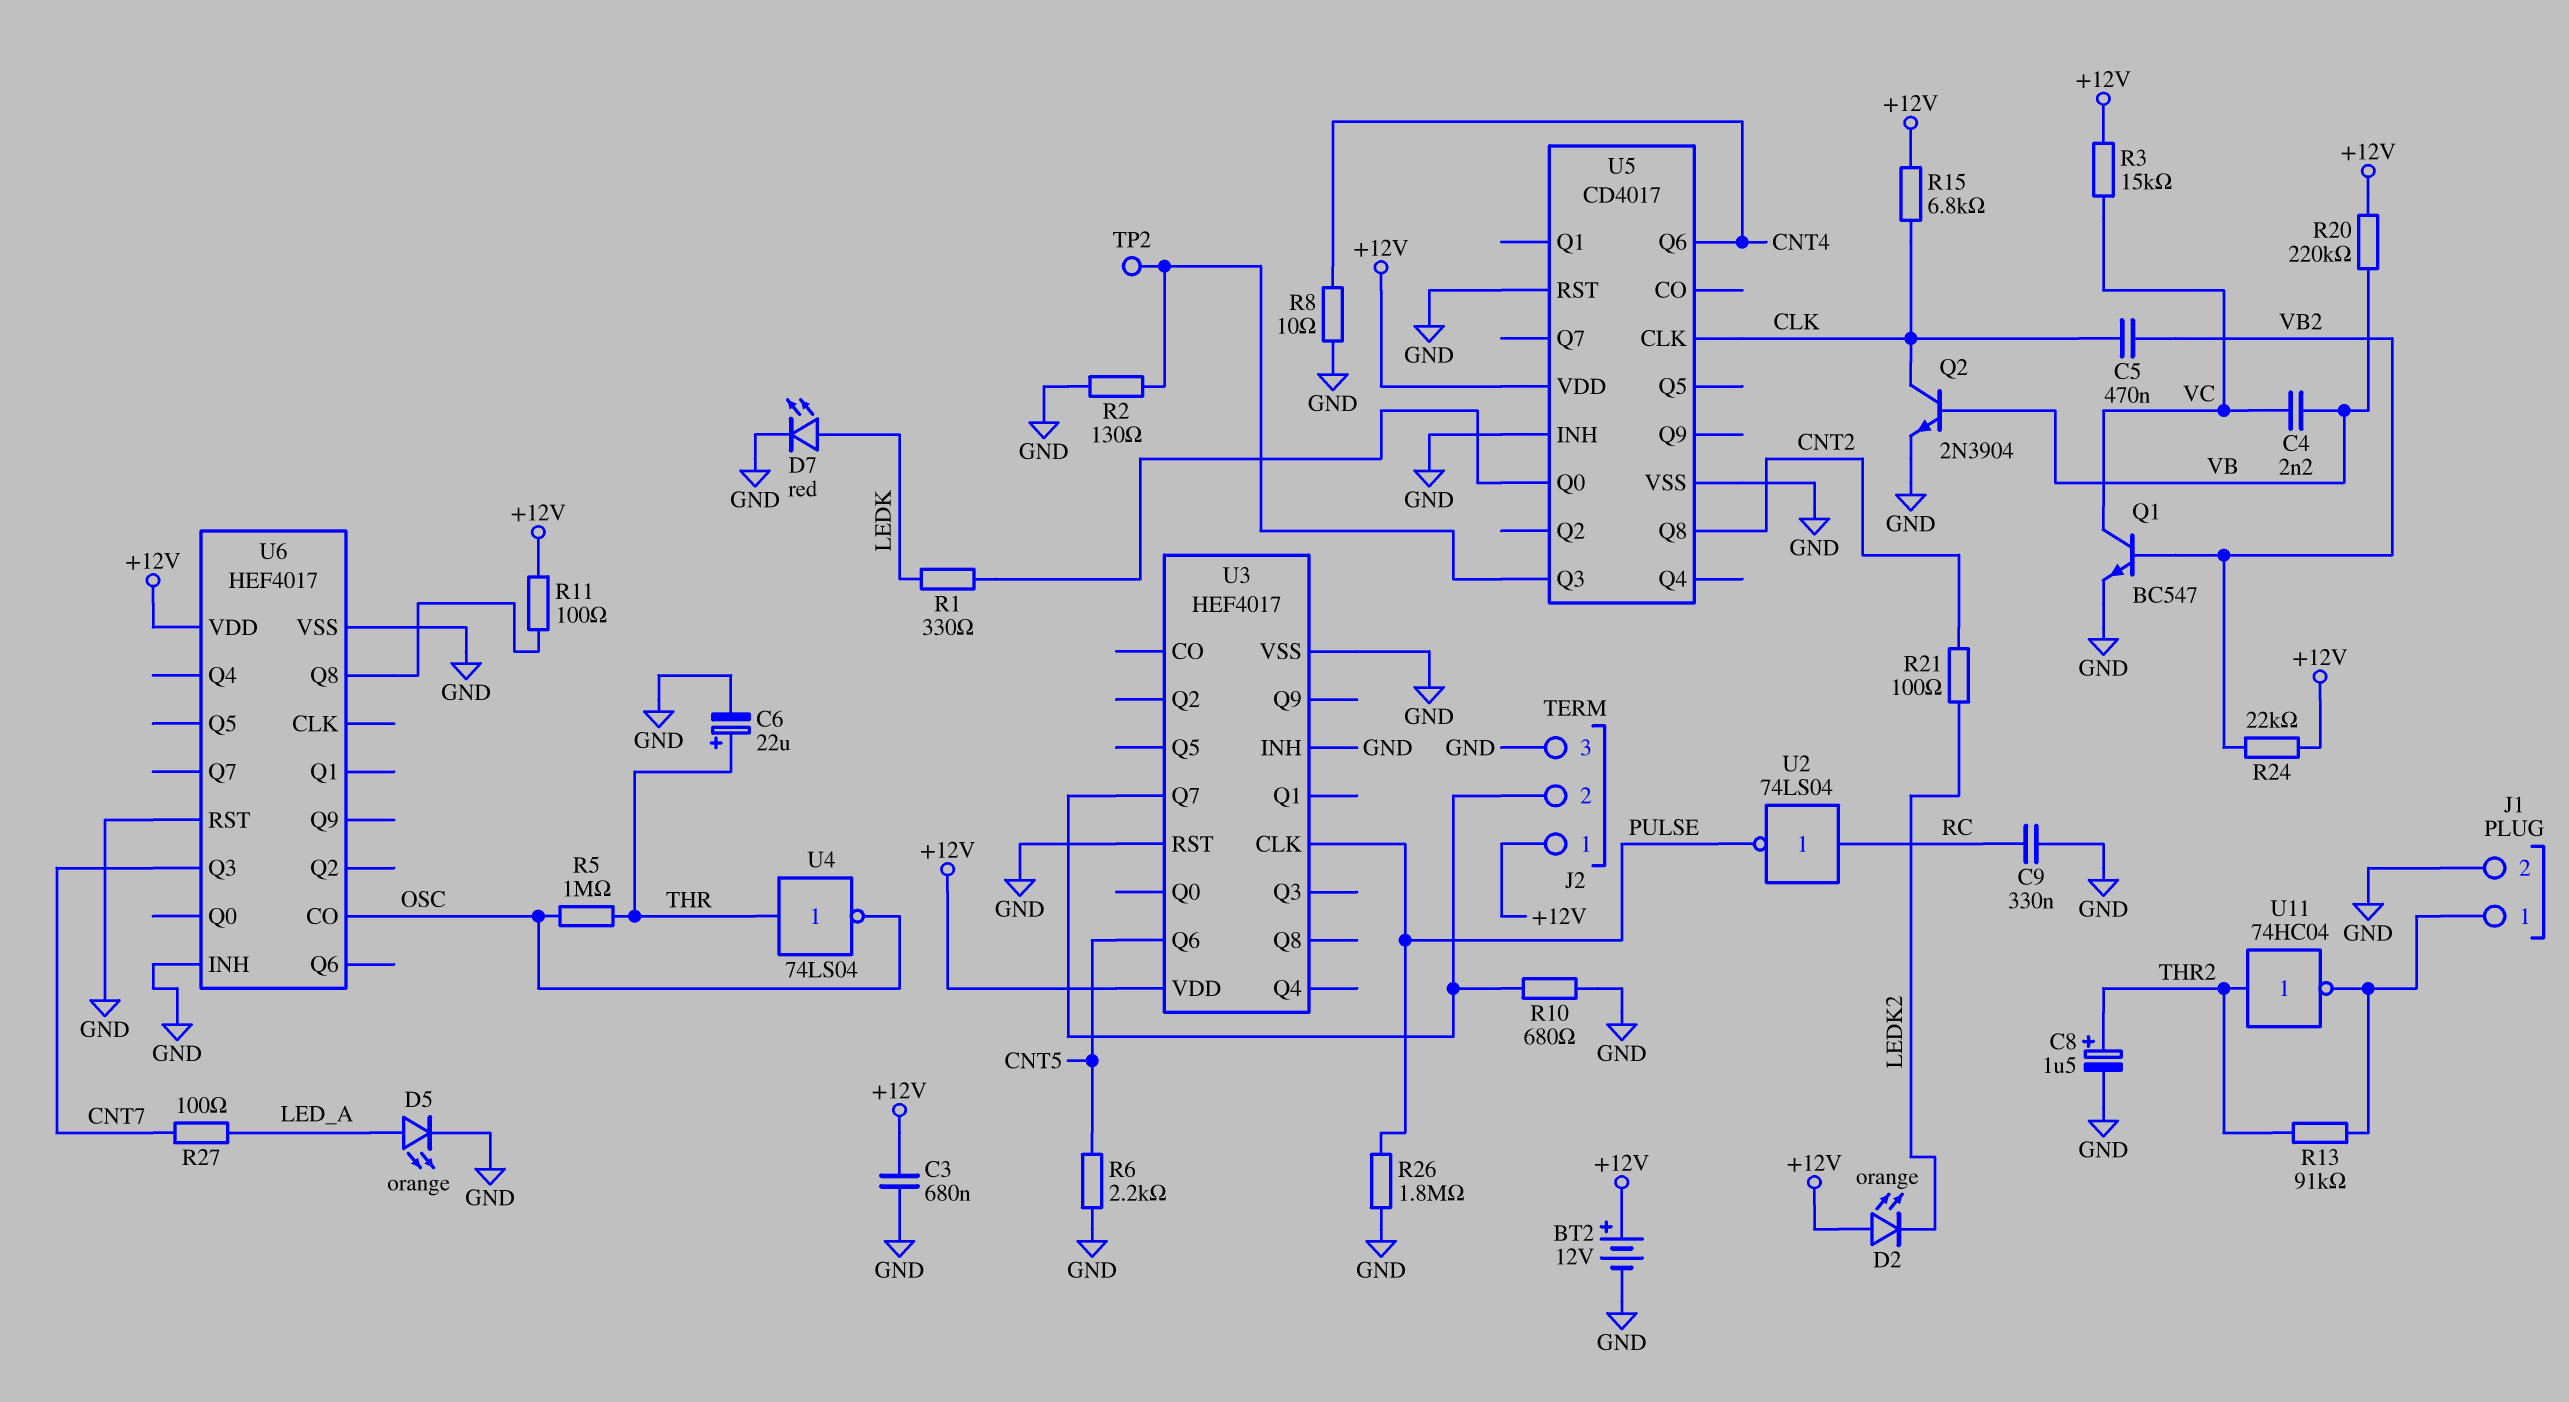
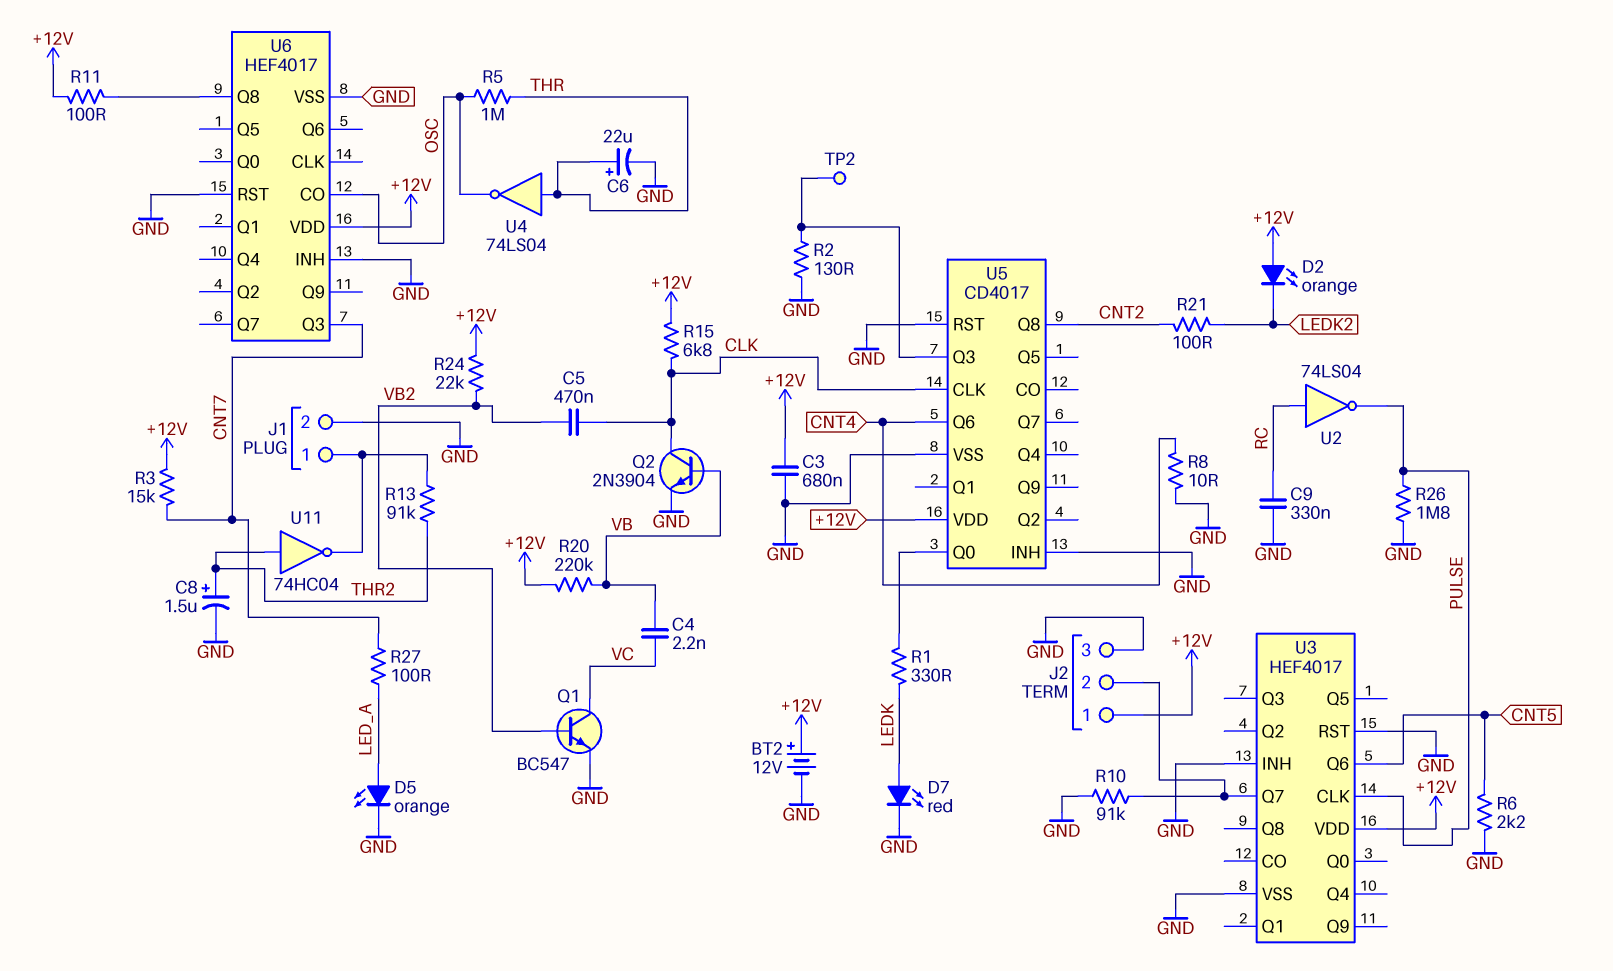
R3: 15k (+12V, VC) -> 15k (+12V, CNT7)
R10: 680 (GND, J2/2) -> 91k (GND, J2/2)

